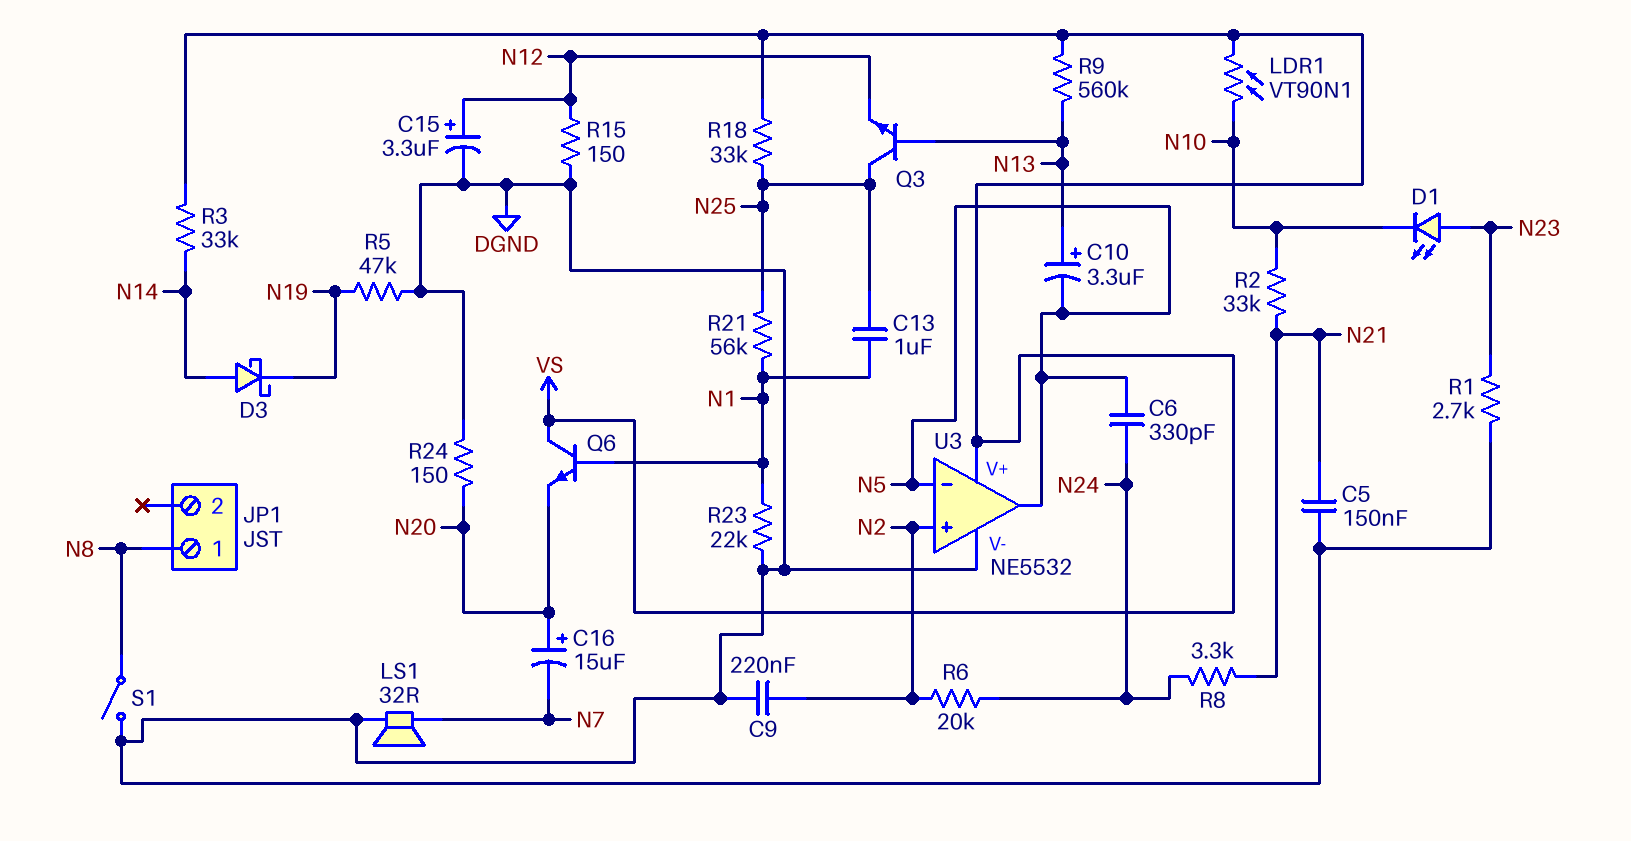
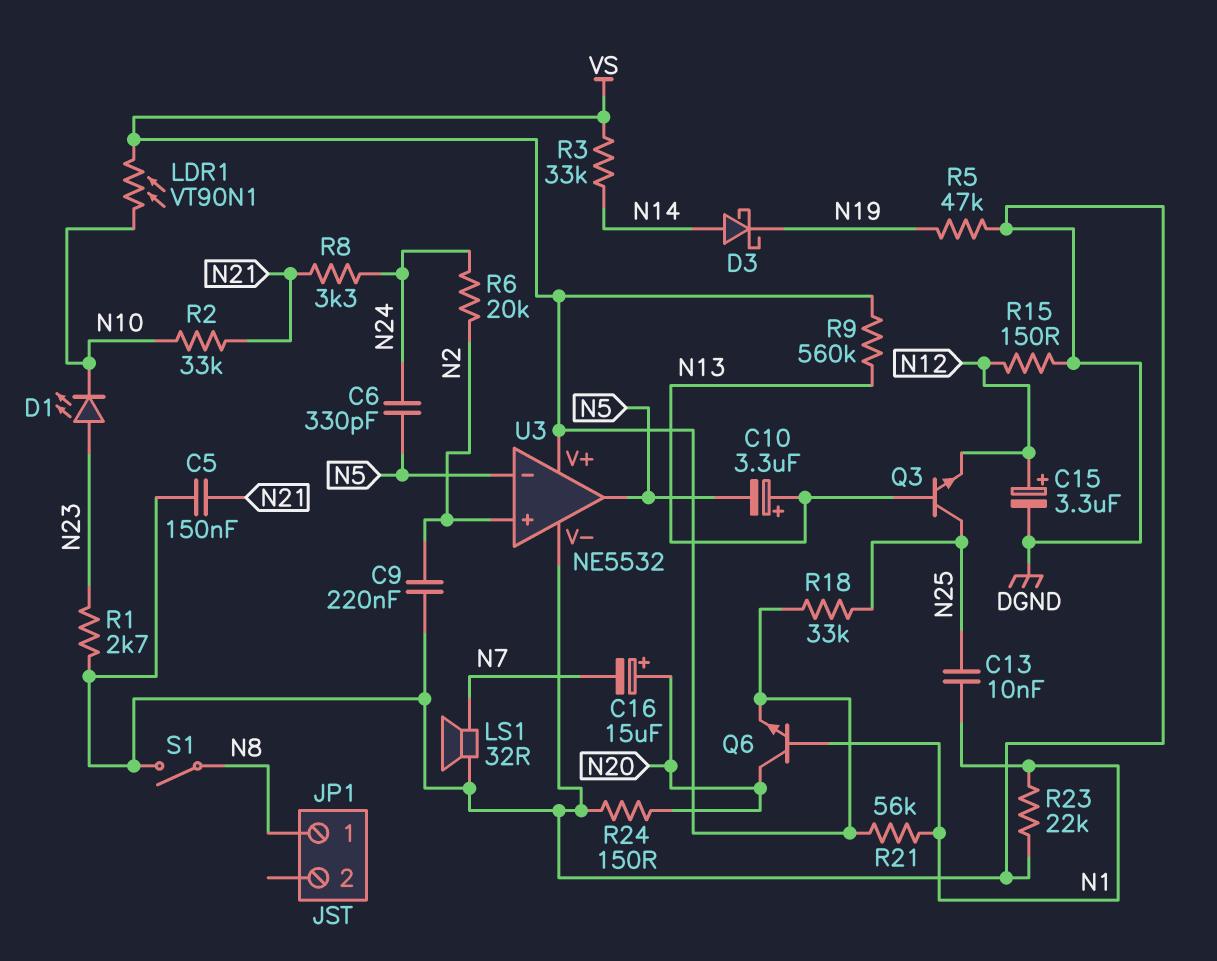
C13: 1uF (N1, N25) -> 10nF (N1, N25)
Q6: NPN (B N1, C VS, E N20) -> NPN (B N1, C N20, E VS)
R21: 56k (N1, N25) -> 56k (N1, VS)

